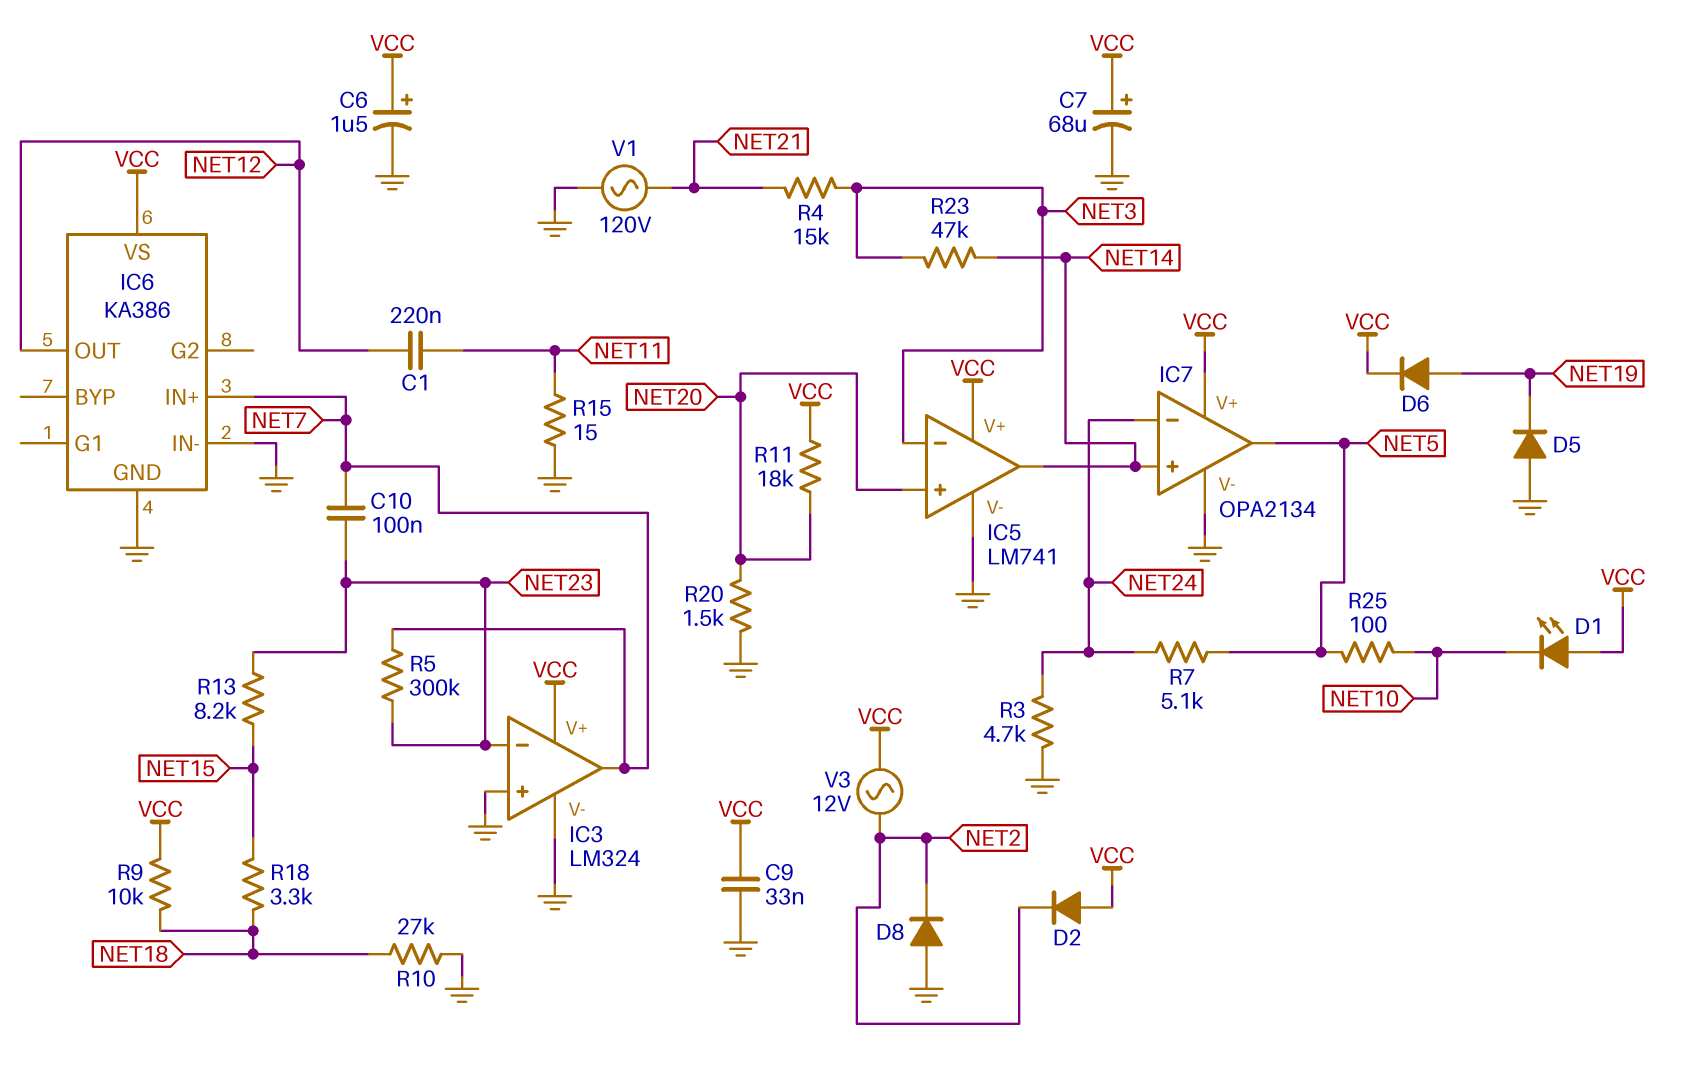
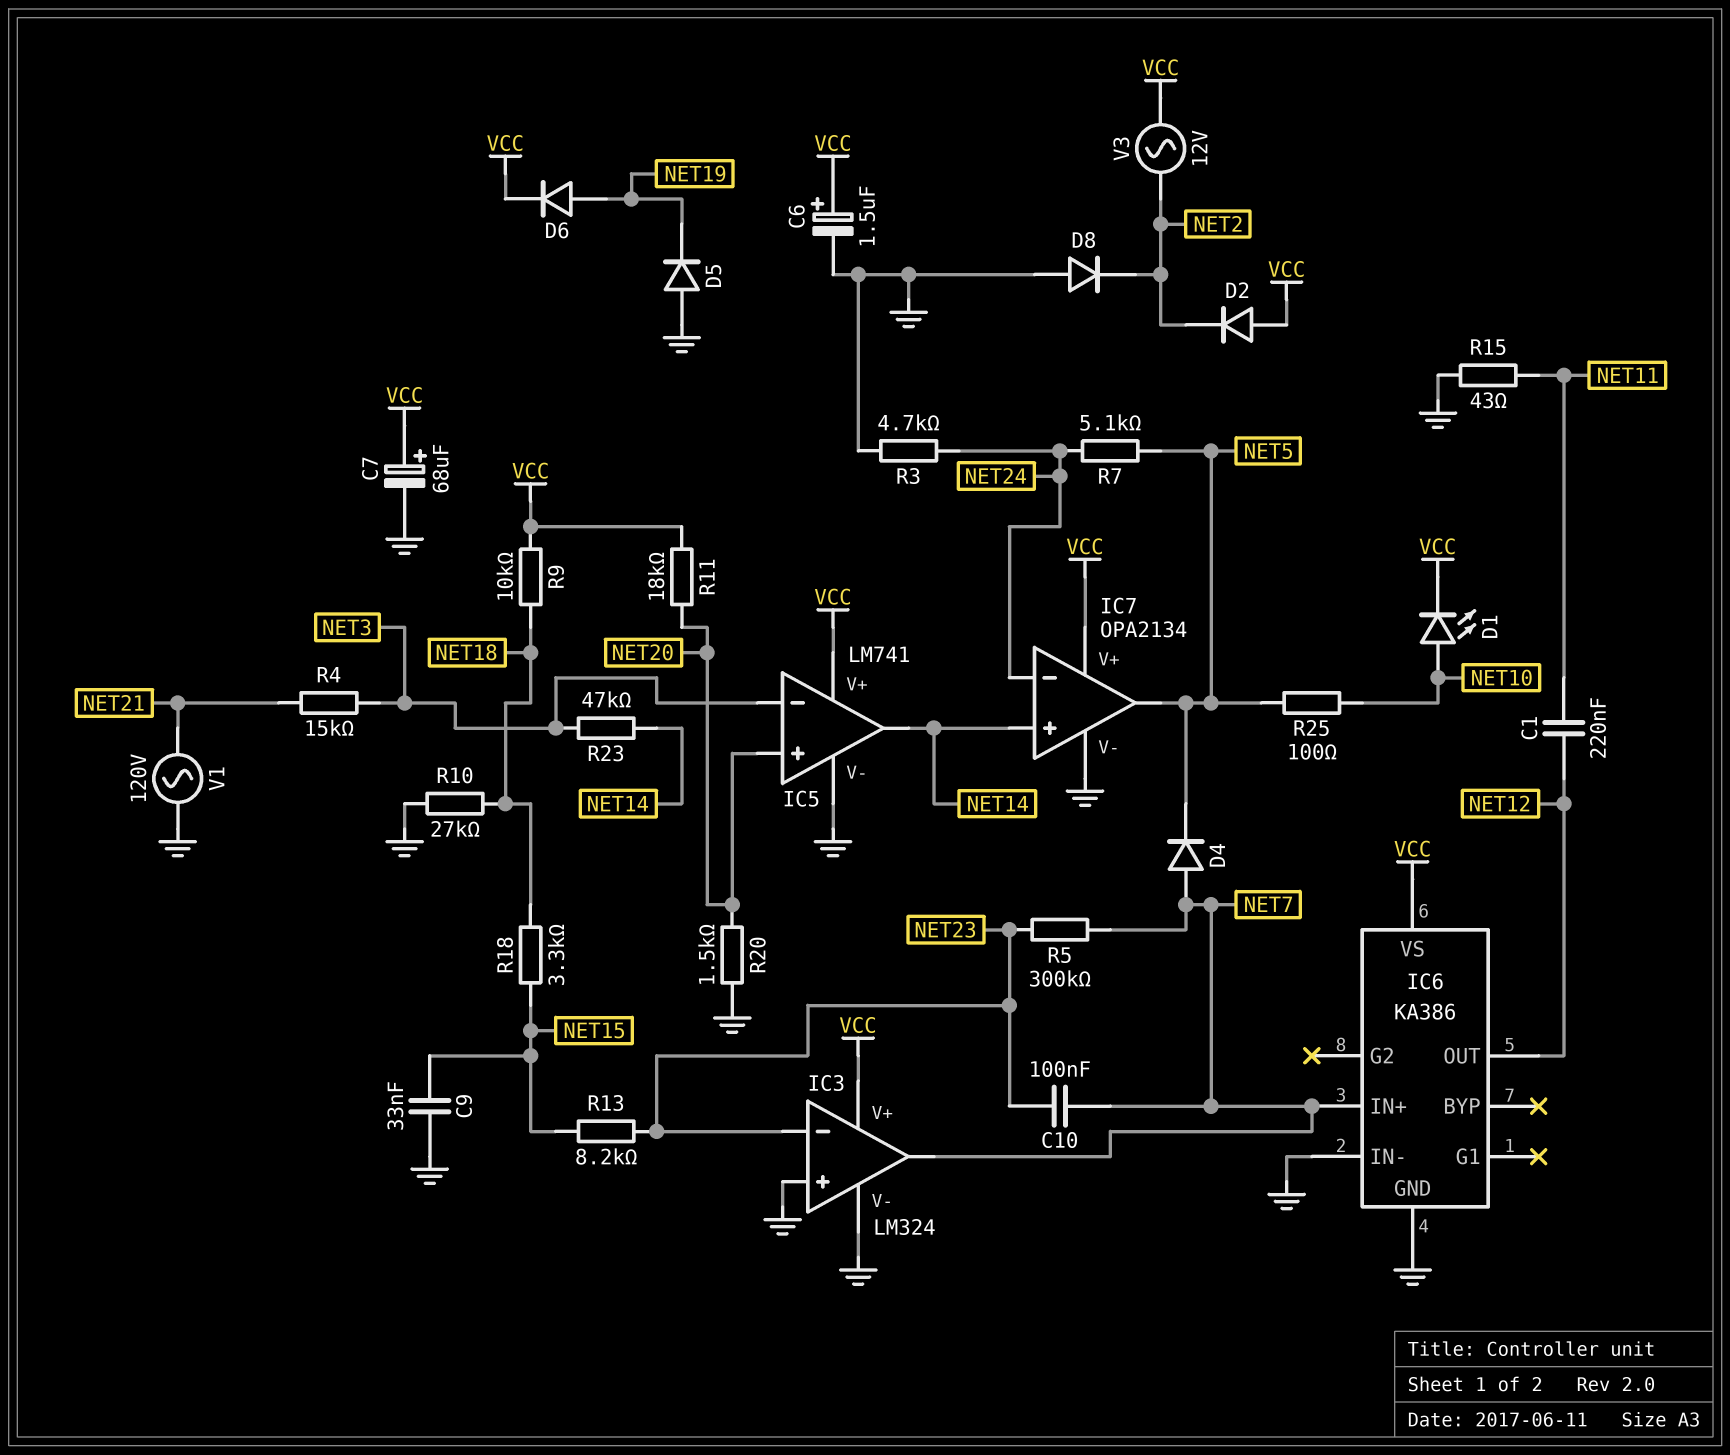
C9: 33nF (GND, VCC) -> 33nF (GND, NET15)
D1: LED (A VCC, K NET10) -> LED (A NET10, K VCC)
D4: none -> diode (A NET7, K NET5)
R15: 15 (GND, NET11) -> 43 (GND, NET11)

